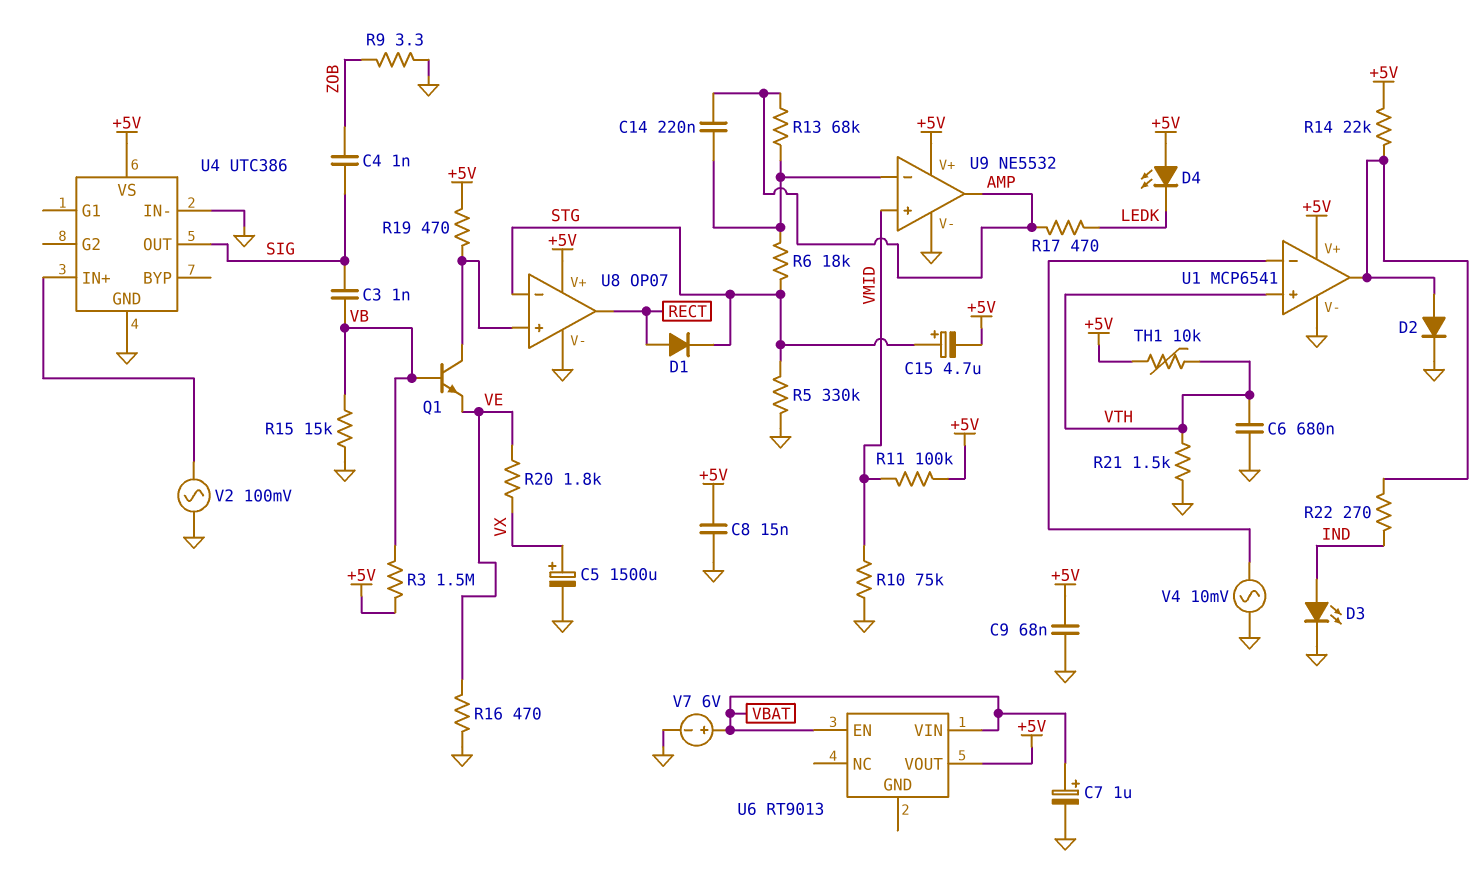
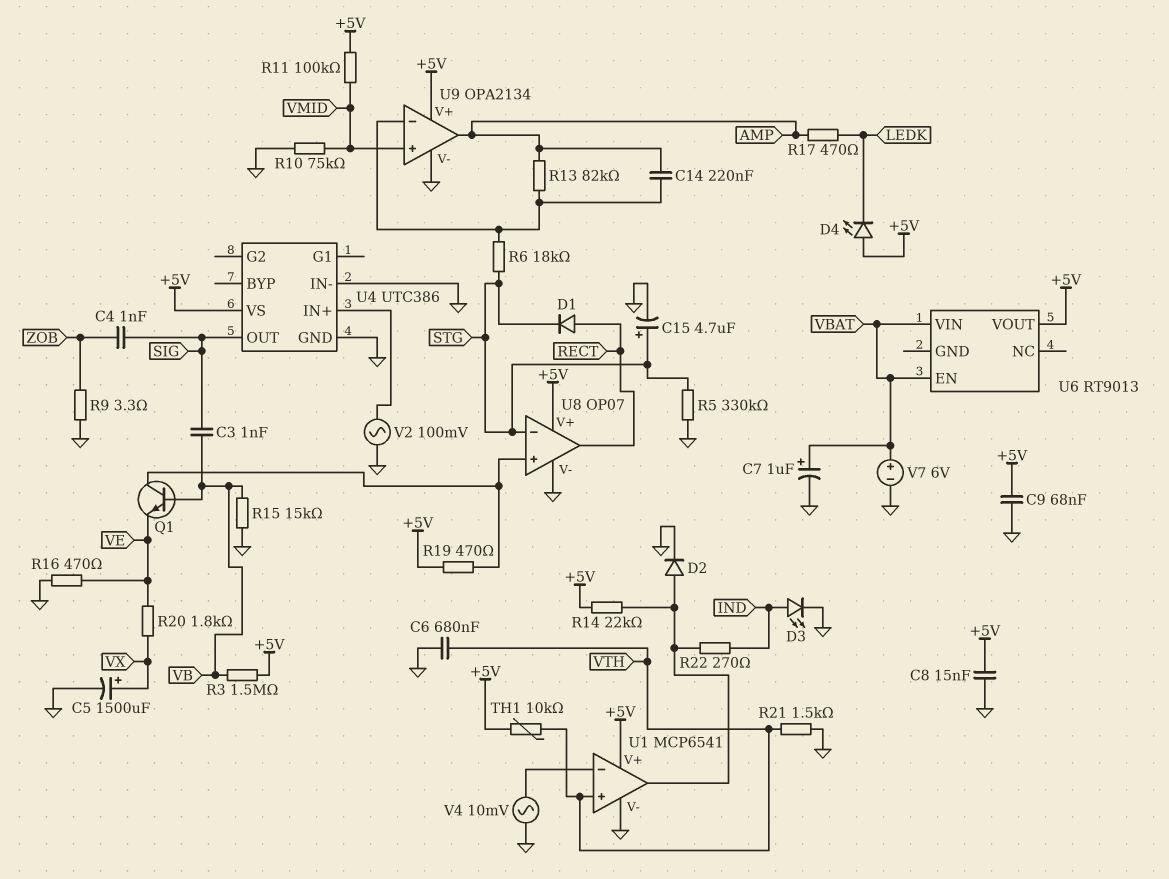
C15: 4.7uF (plus STG, minus +5V) -> 4.7uF (plus STG, minus GND)
R13: 68k (AMP, U9/in-) -> 82k (AMP, U9/in-)
U9: NE5532 -> OPA2134

